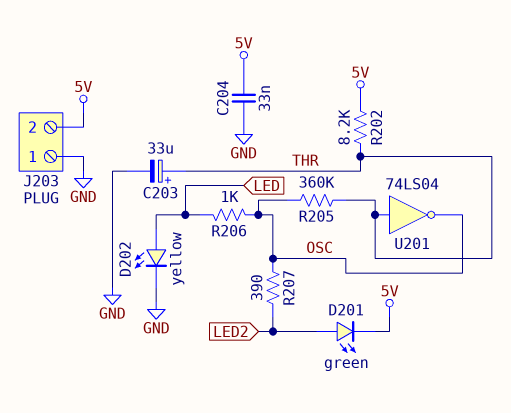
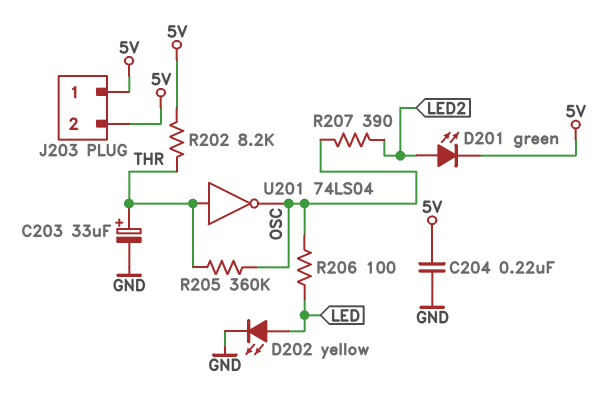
C204: 33nF (5V, GND) -> 220nF (5V, GND)
J203 pin 1: GND -> 5V
R206: 1k (LED, OSC) -> 100 (LED, OSC)

